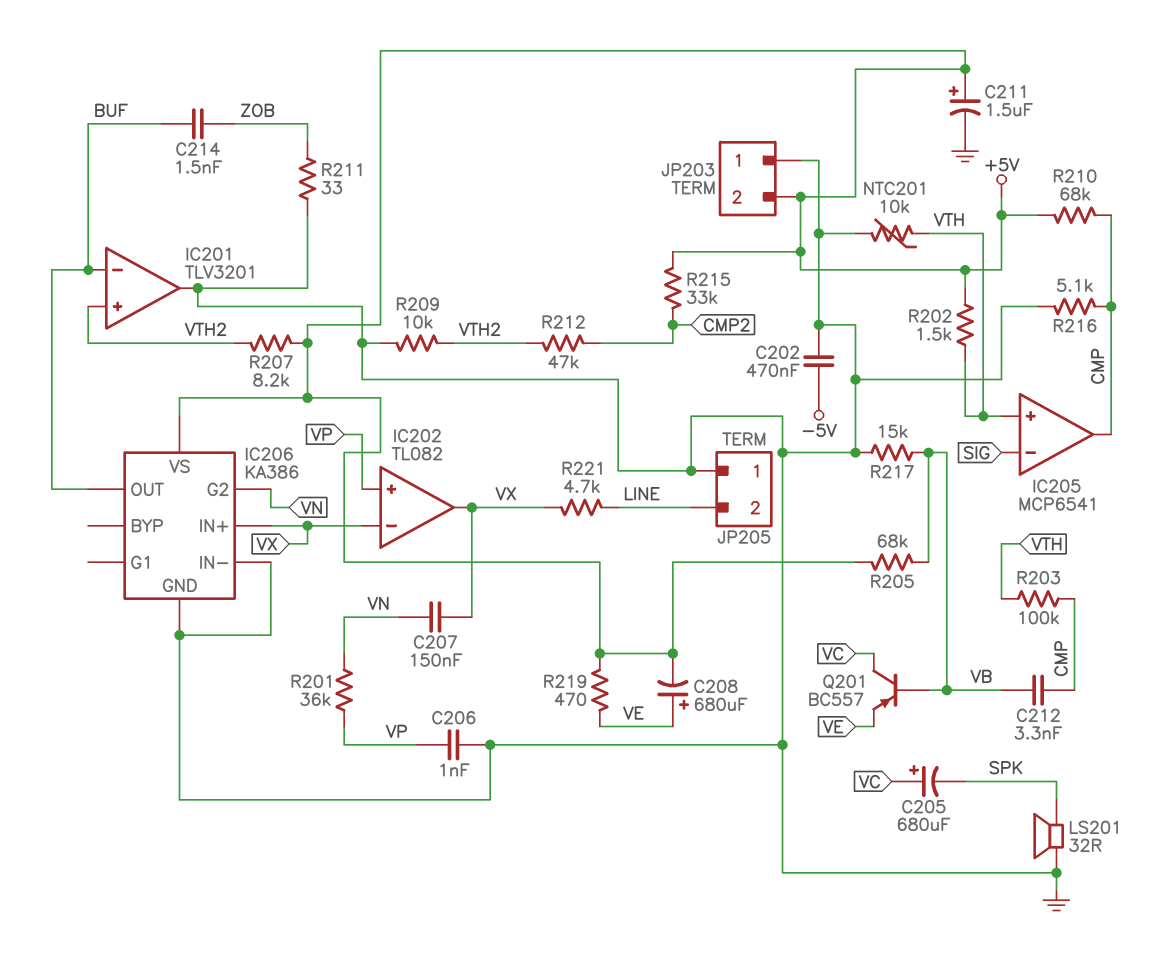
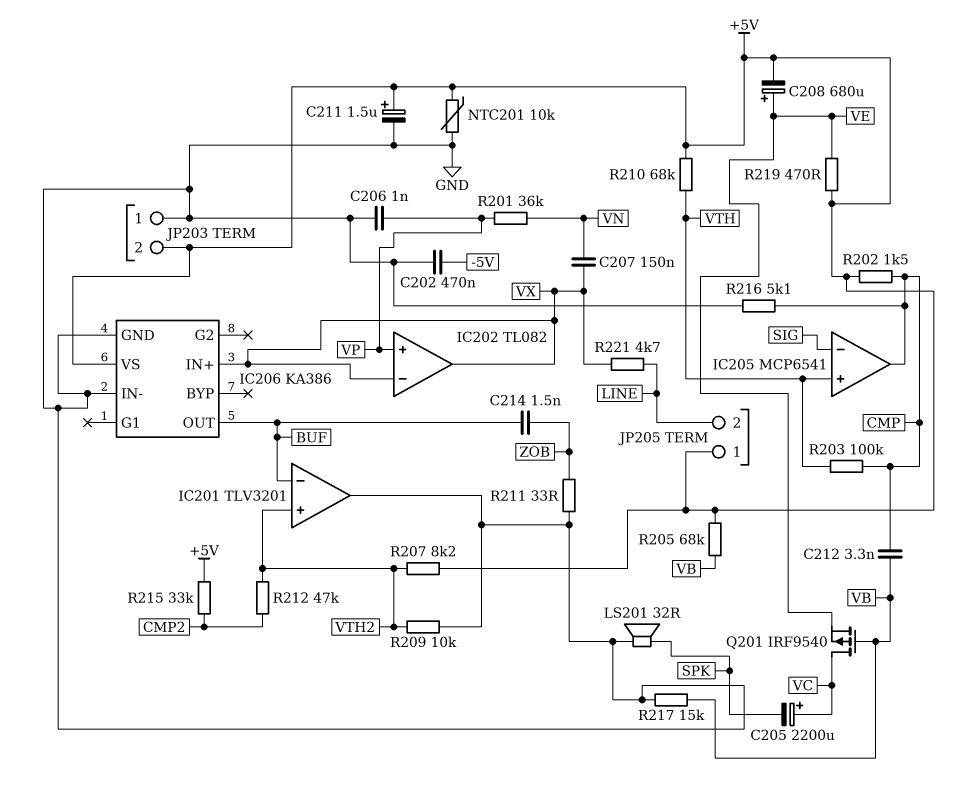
C205: 680uF (plus VC, minus SPK) -> 2200uF (plus VC, minus SPK)
IC206 pin G2: VN -> none
JP205 pin 1: GND -> +5V
NTC201: 10k (GND, VTH) -> 10k (+5V, GND)
Q201: PNP BC557 (B VB, C VC, E VE) -> PMOS IRF9540 (G VB, D VC, S VE)
R202: 1.5k (+5V, VTH) -> 1.5k (+5V, CMP)
R210: 68k (+5V, CMP) -> 68k (+5V, VTH)

